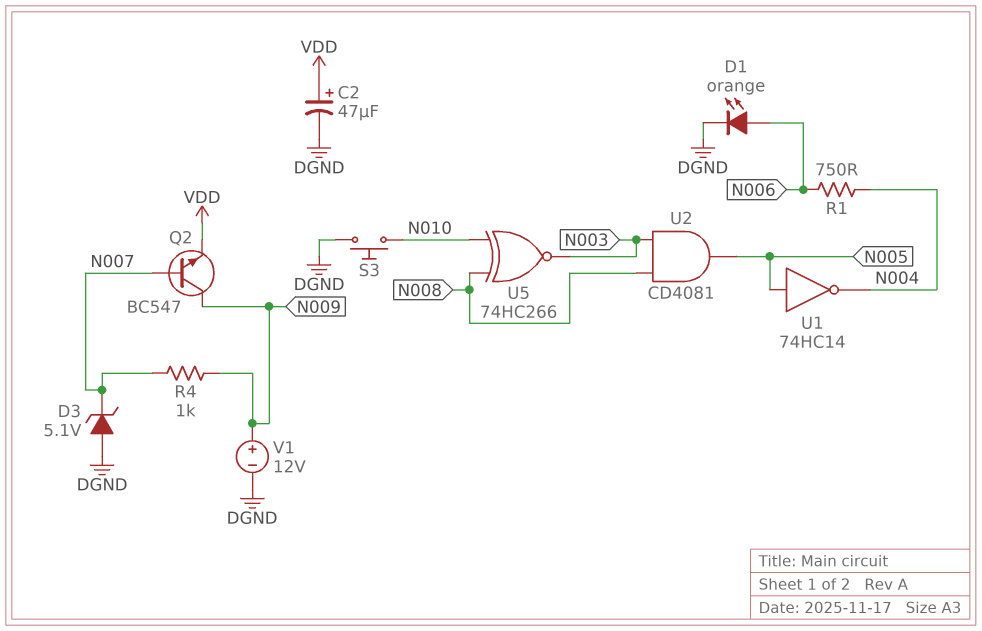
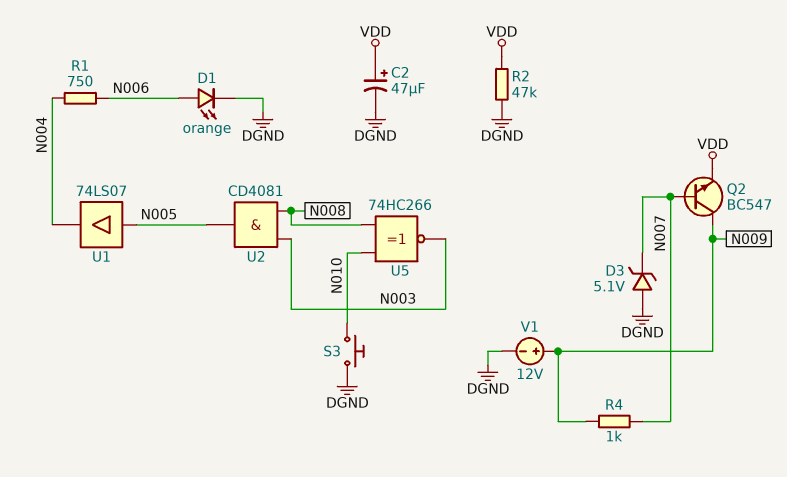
R2: none -> 47k (DGND, VDD)
U1: NOT 74HC14 (in N005, out N004) -> buffer 74LS07 (in N005, out N004)

